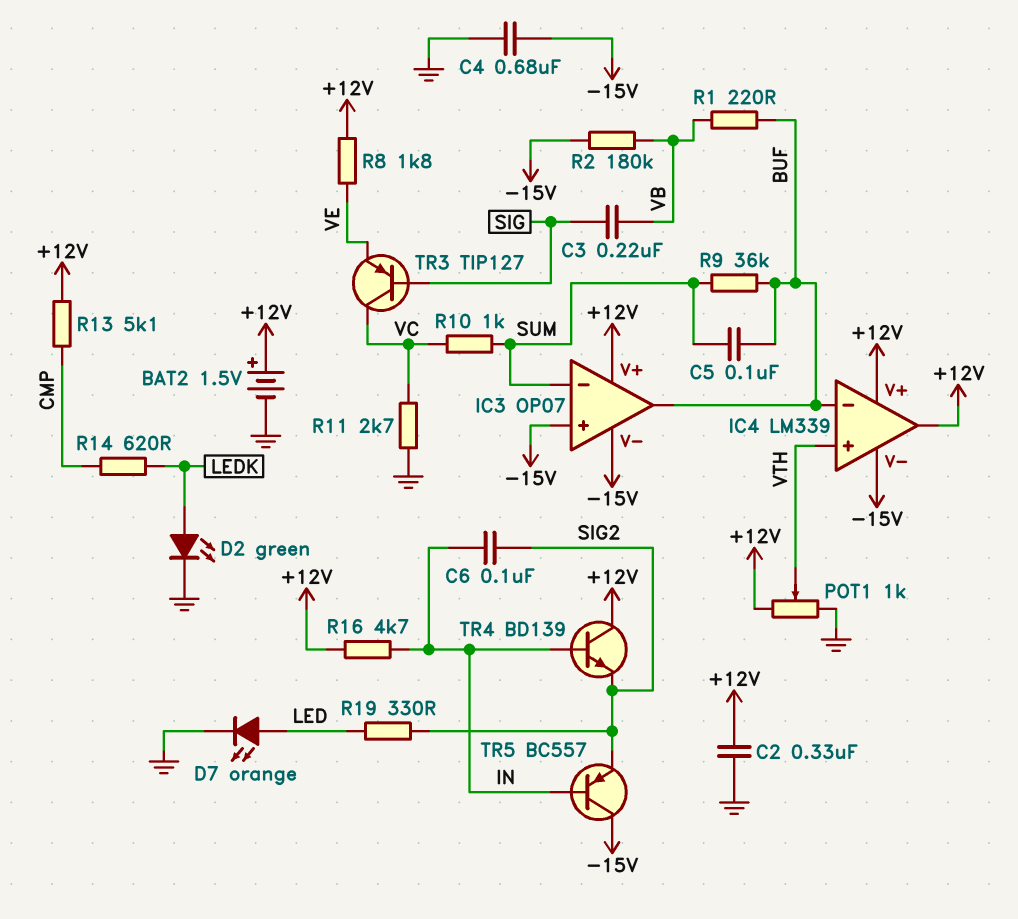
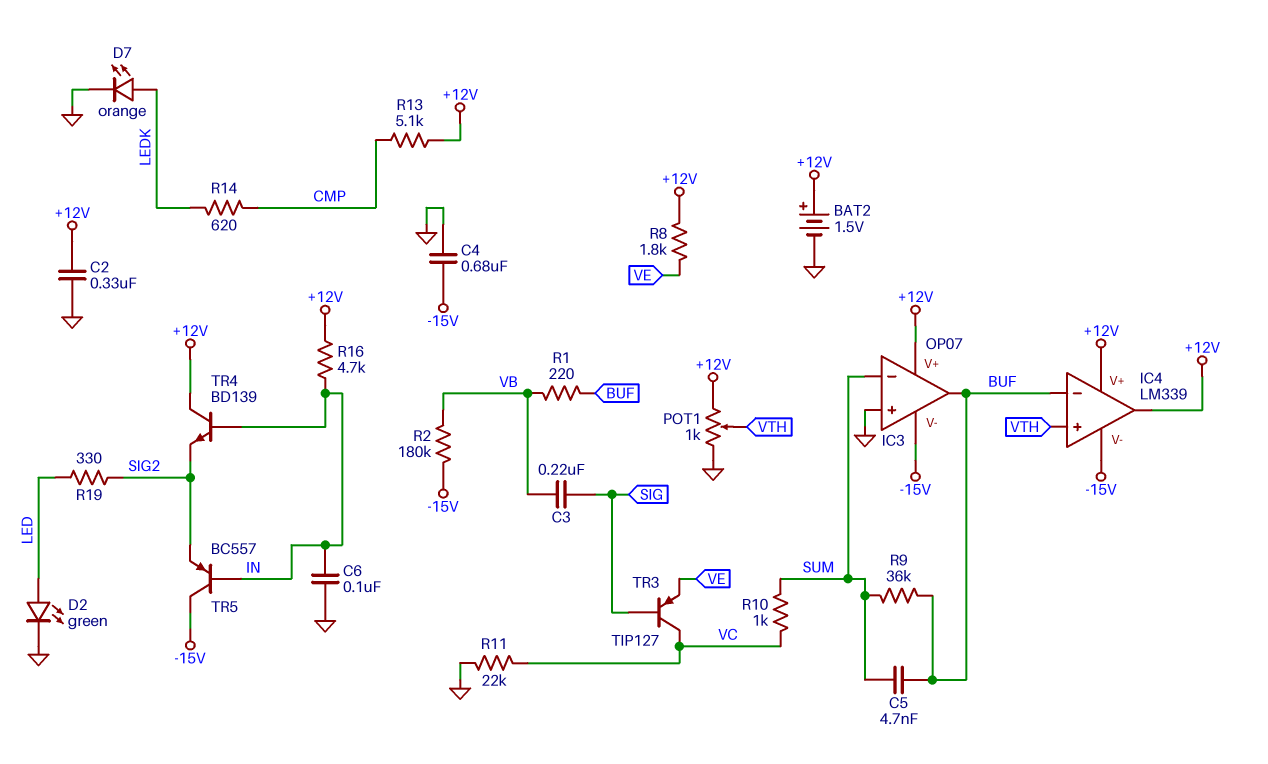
C5: 100nF (BUF, SUM) -> 4.7nF (BUF, SUM)
C6: 100nF (IN, SIG2) -> 100nF (GND, IN)
D2: LED green (A LEDK, K GND) -> LED green (A LED, K GND)
D7: LED orange (A LED, K GND) -> LED orange (A LEDK, K GND)
IC3 pin in+: -15V -> GND
R11: 2.7k (GND, VC) -> 22k (GND, VC)

